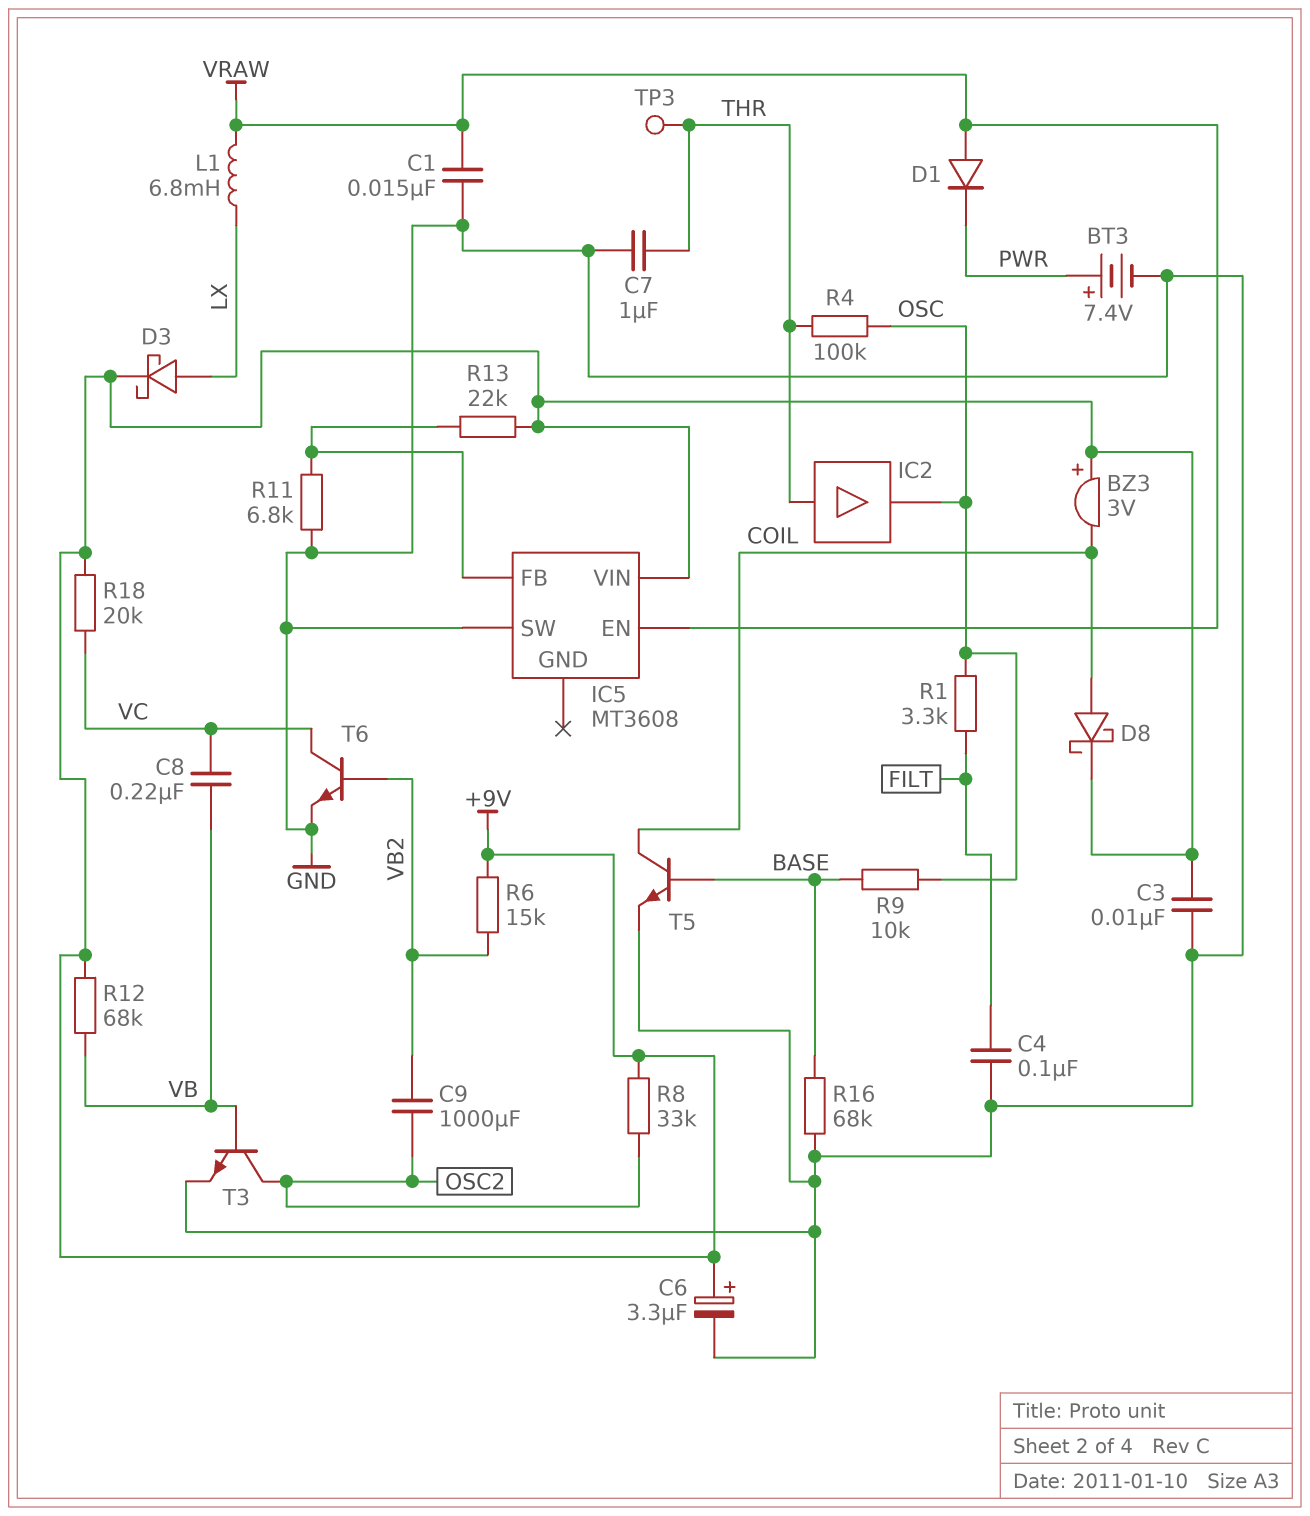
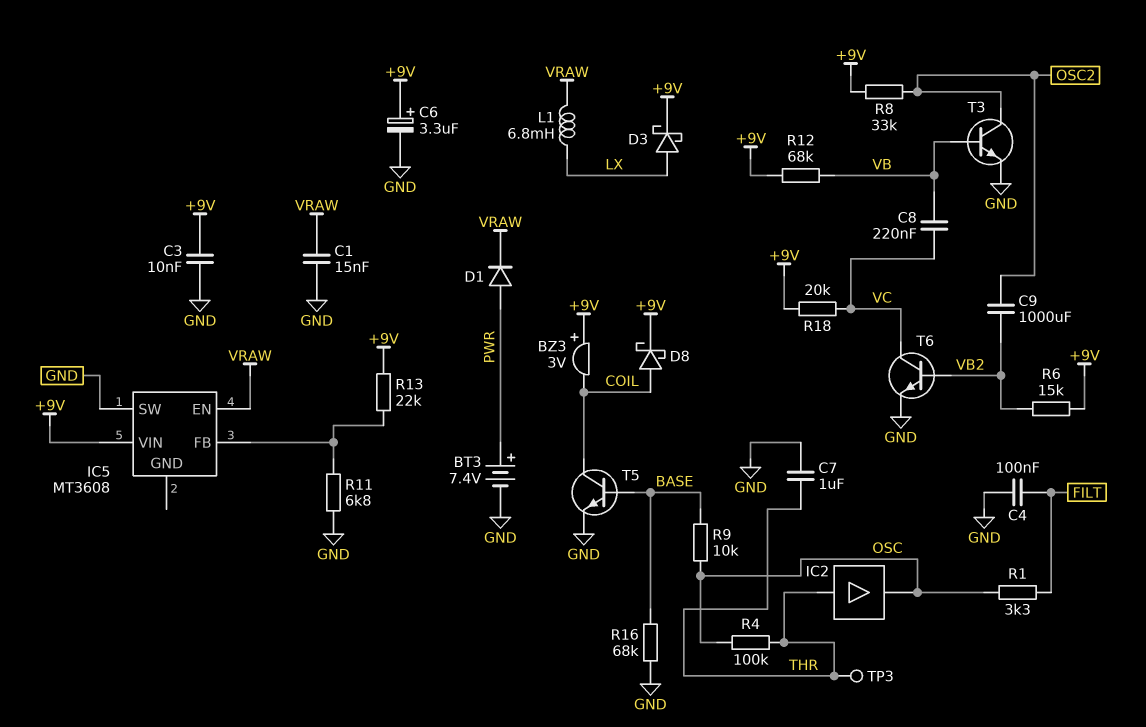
D1: diode (A VRAW, K PWR) -> diode (A PWR, K VRAW)

